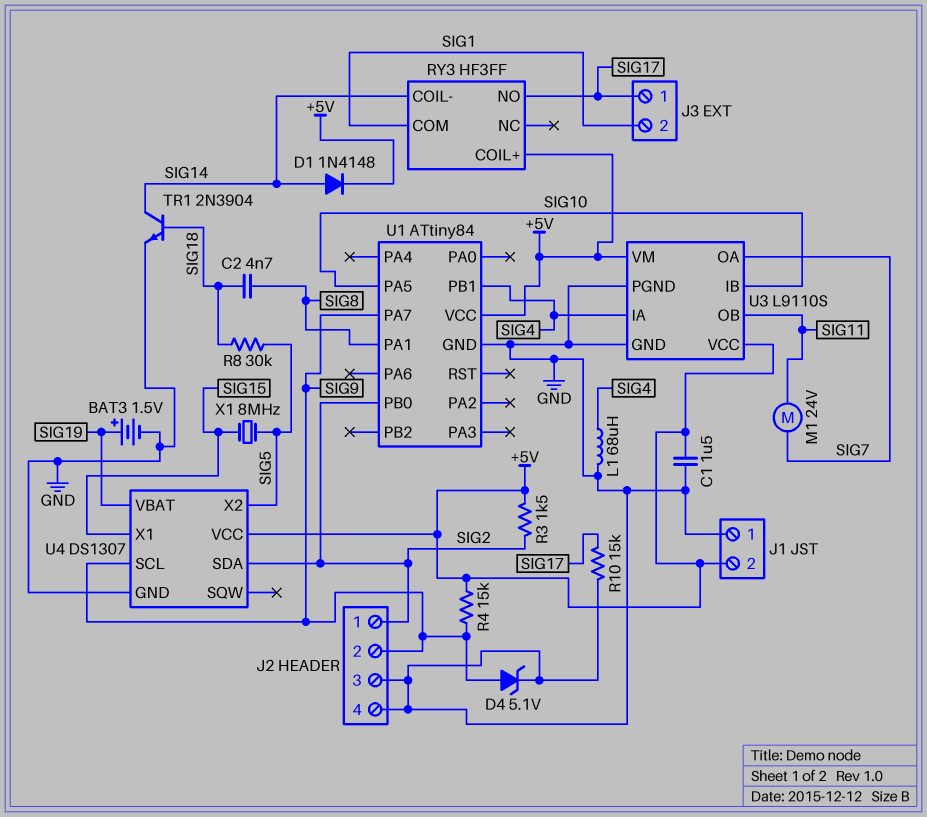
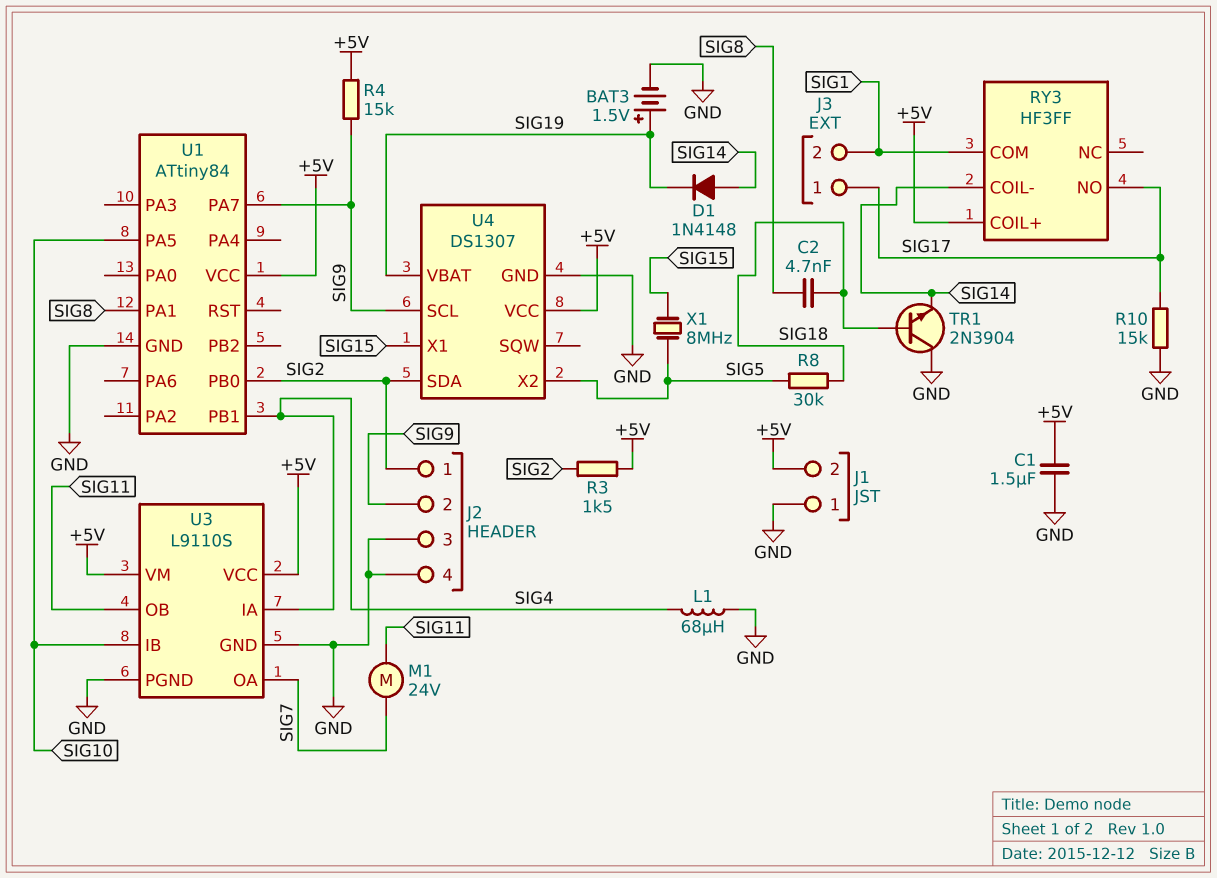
D1: diode 1N4148 (A SIG14, K +5V) -> diode 1N4148 (A SIG14, K SIG19)
D4: zener 5.1V (A SIG9, K GND) -> none
TR1: NPN 2N3904 (B SIG18, C SIG14, E GND) -> NPN 2N3904 (B SIG18, C GND, E SIG14)

